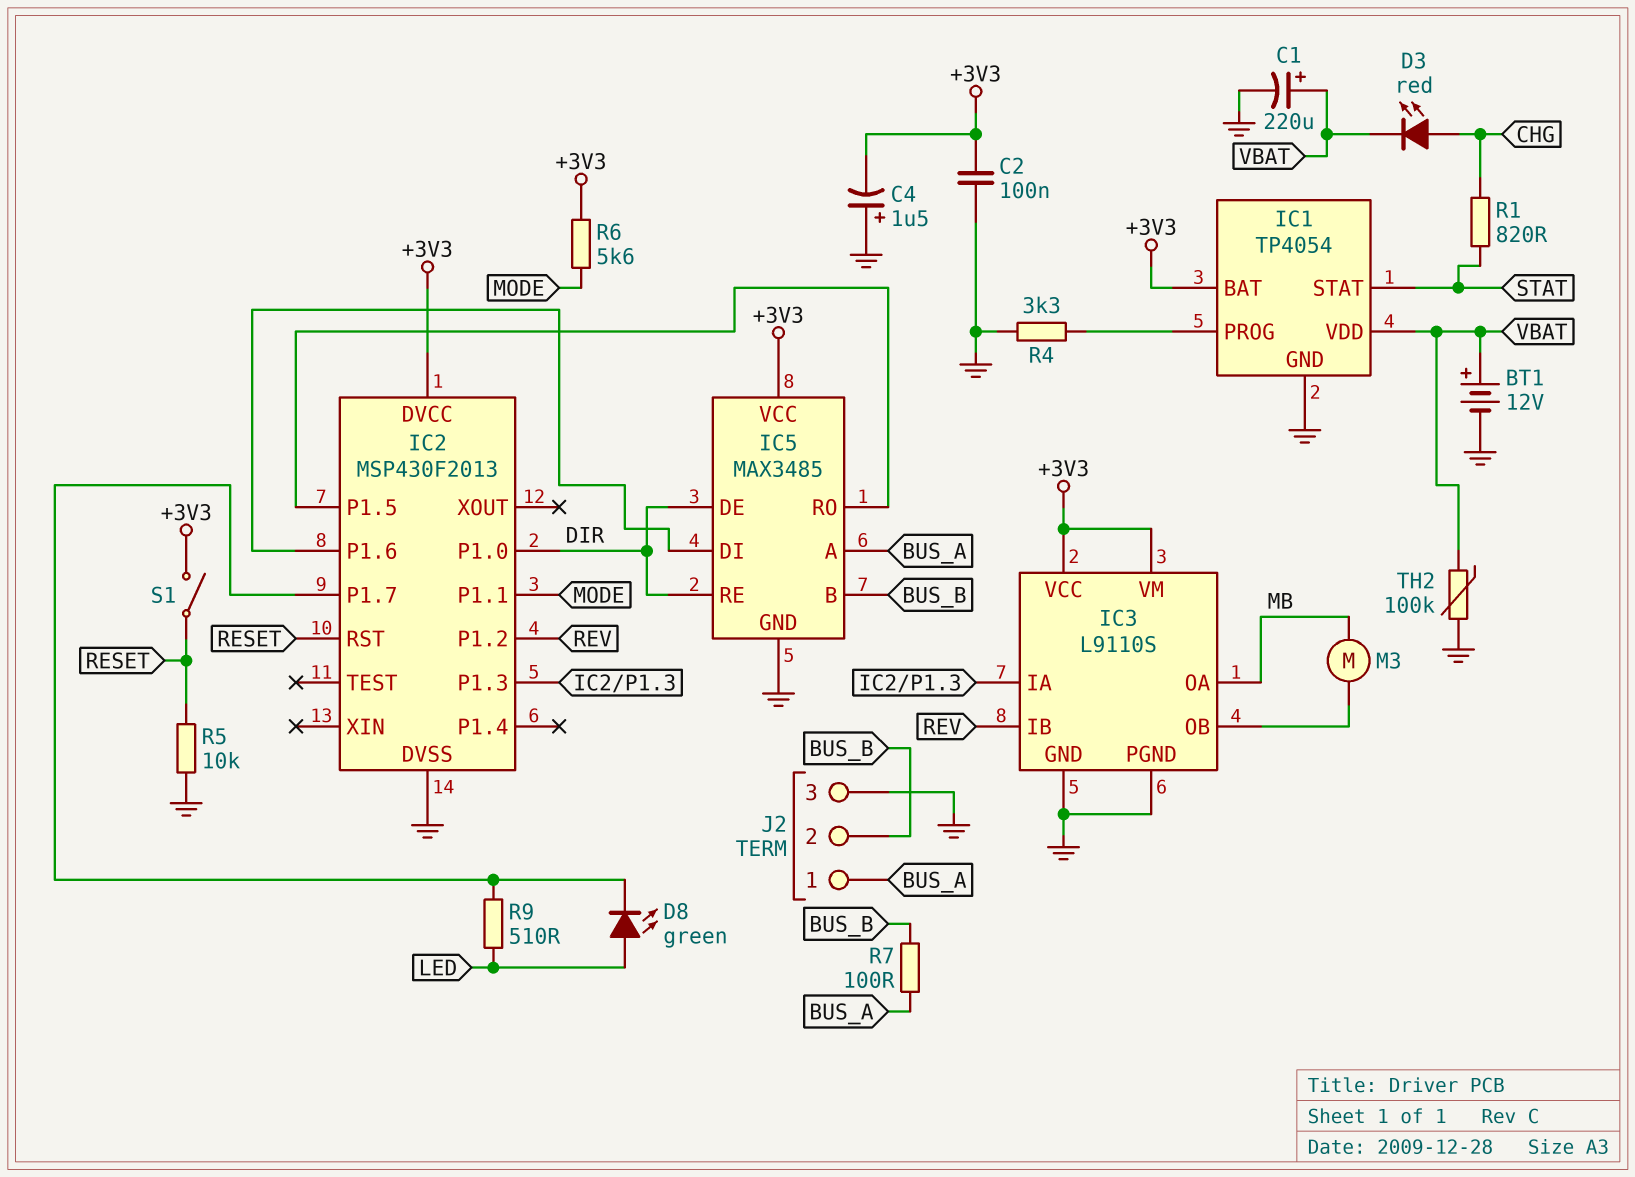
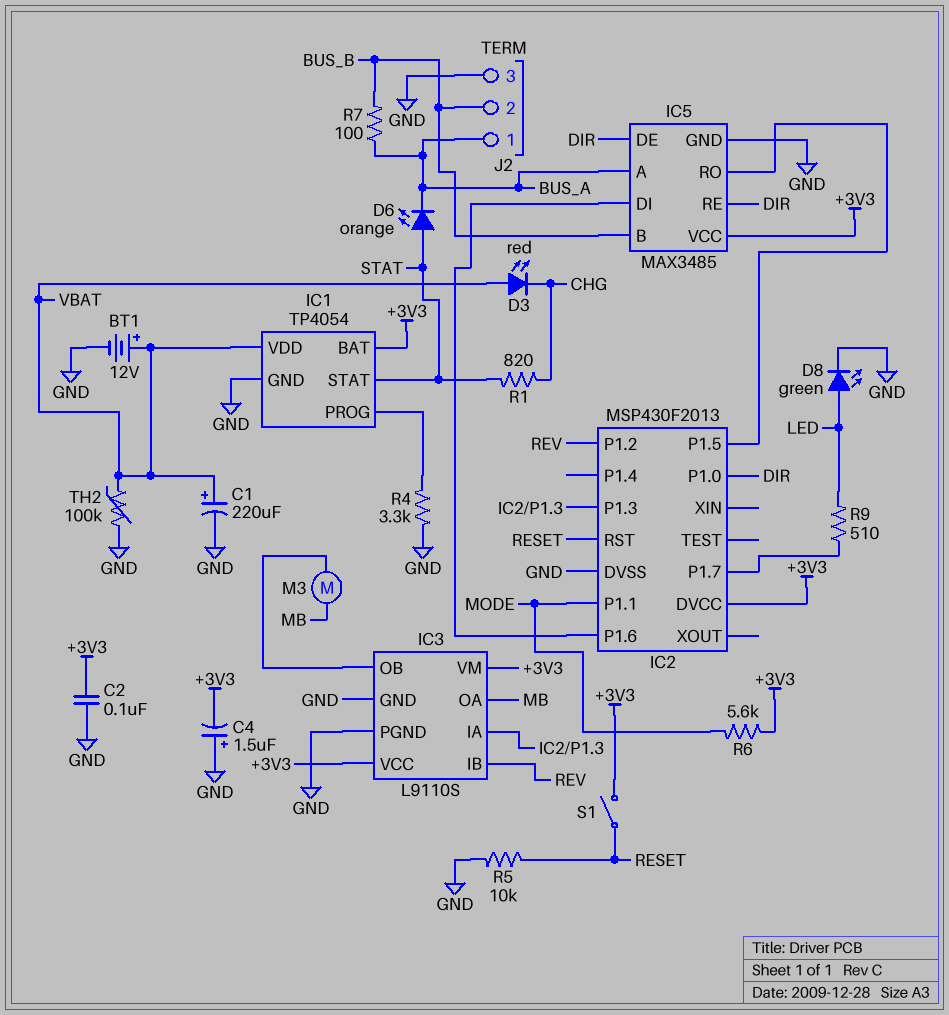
D3: LED red (A CHG, K VBAT) -> LED red (A VBAT, K CHG)
D6: none -> LED orange (A STAT, K BUS_A)
D8: LED green (A LED, K IC2/P1.7) -> LED green (A LED, K GND)

